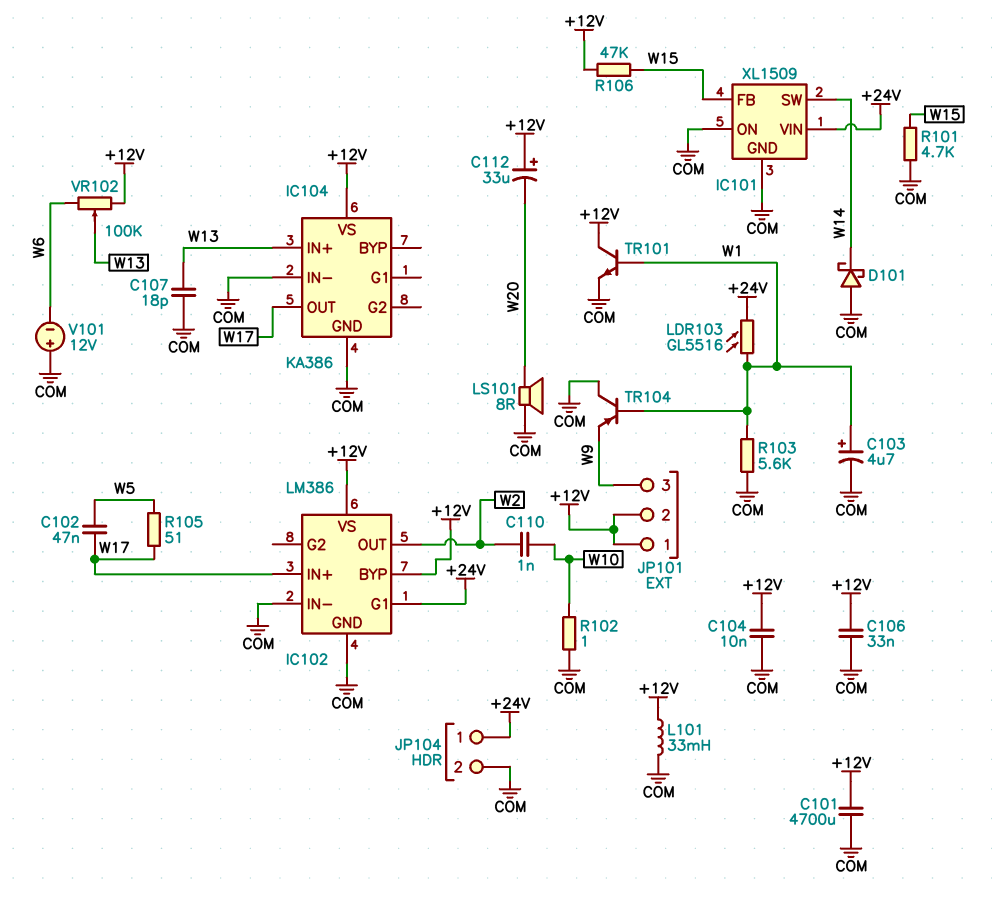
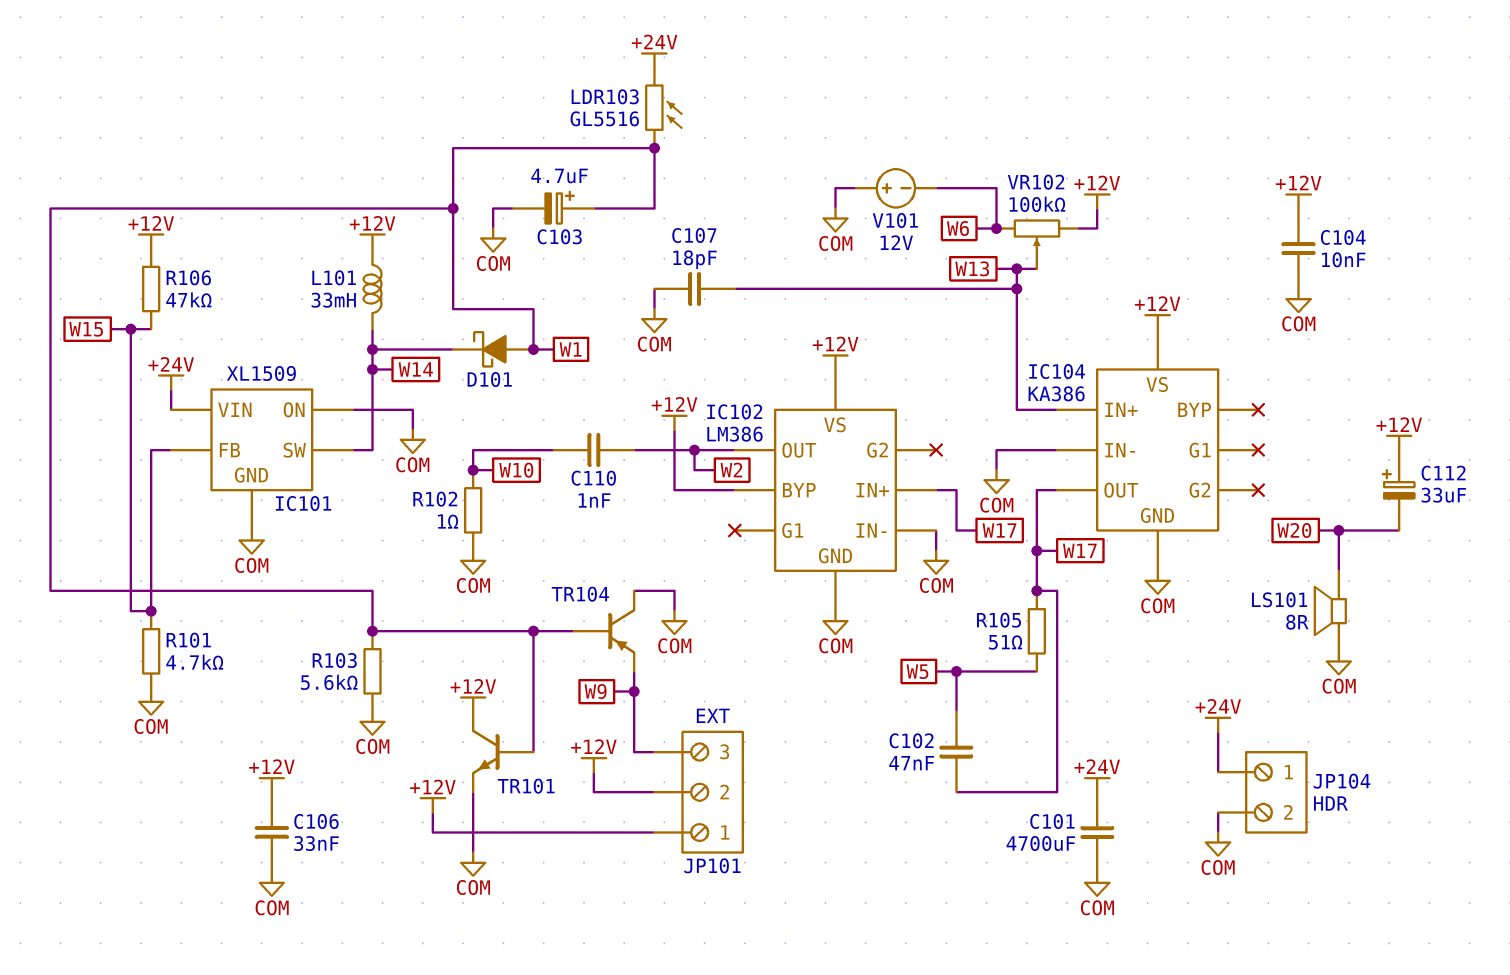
C101: 4700uF (+12V, COM) -> 4700uF (+24V, COM)
D101: schottky (A COM, K W14) -> schottky (A W1, K W14)
IC102 pin G1: +24V -> none
L101: 33mH (+12V, COM) -> 33mH (+12V, W14)

